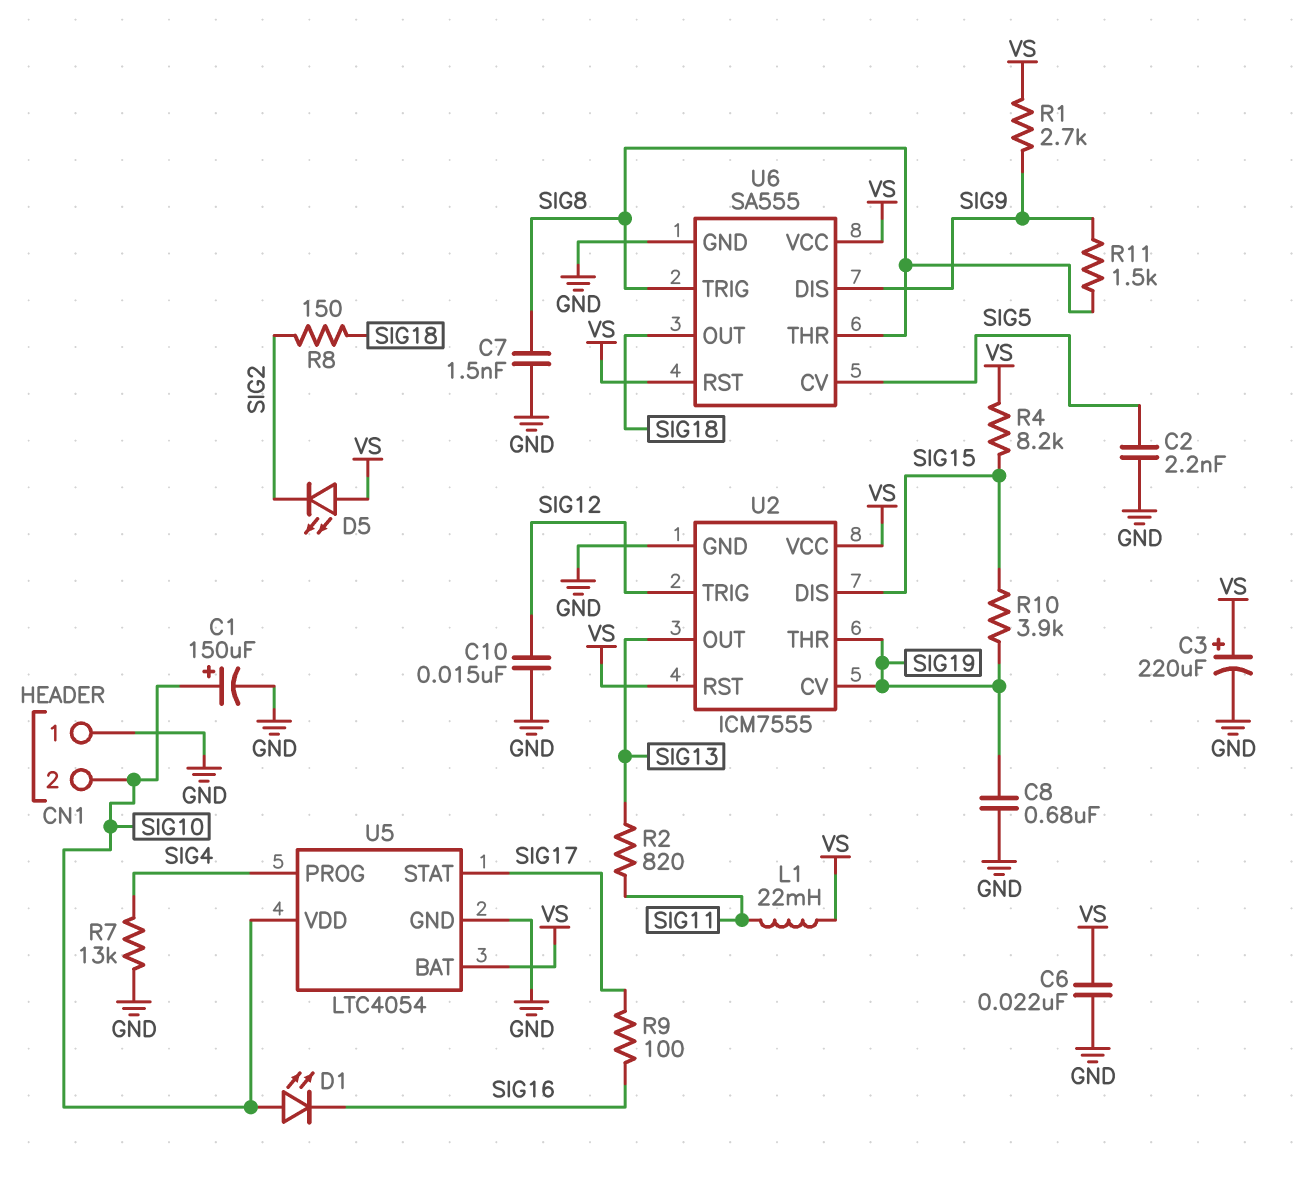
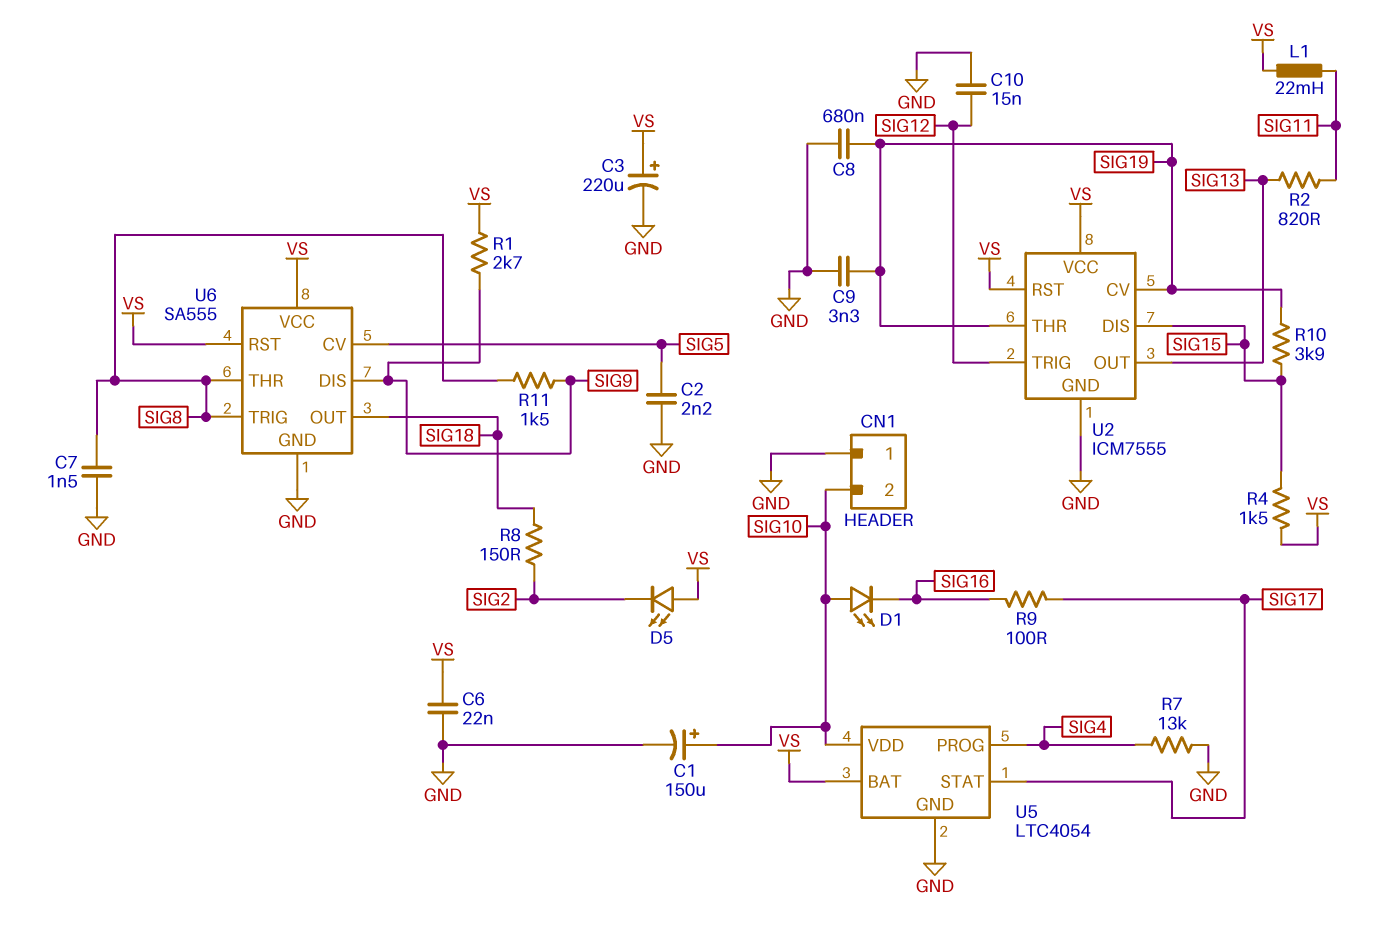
C9: none -> 3.3nF (GND, SIG19)
R4: 8.2k (SIG15, VS) -> 1.5k (SIG15, VS)

